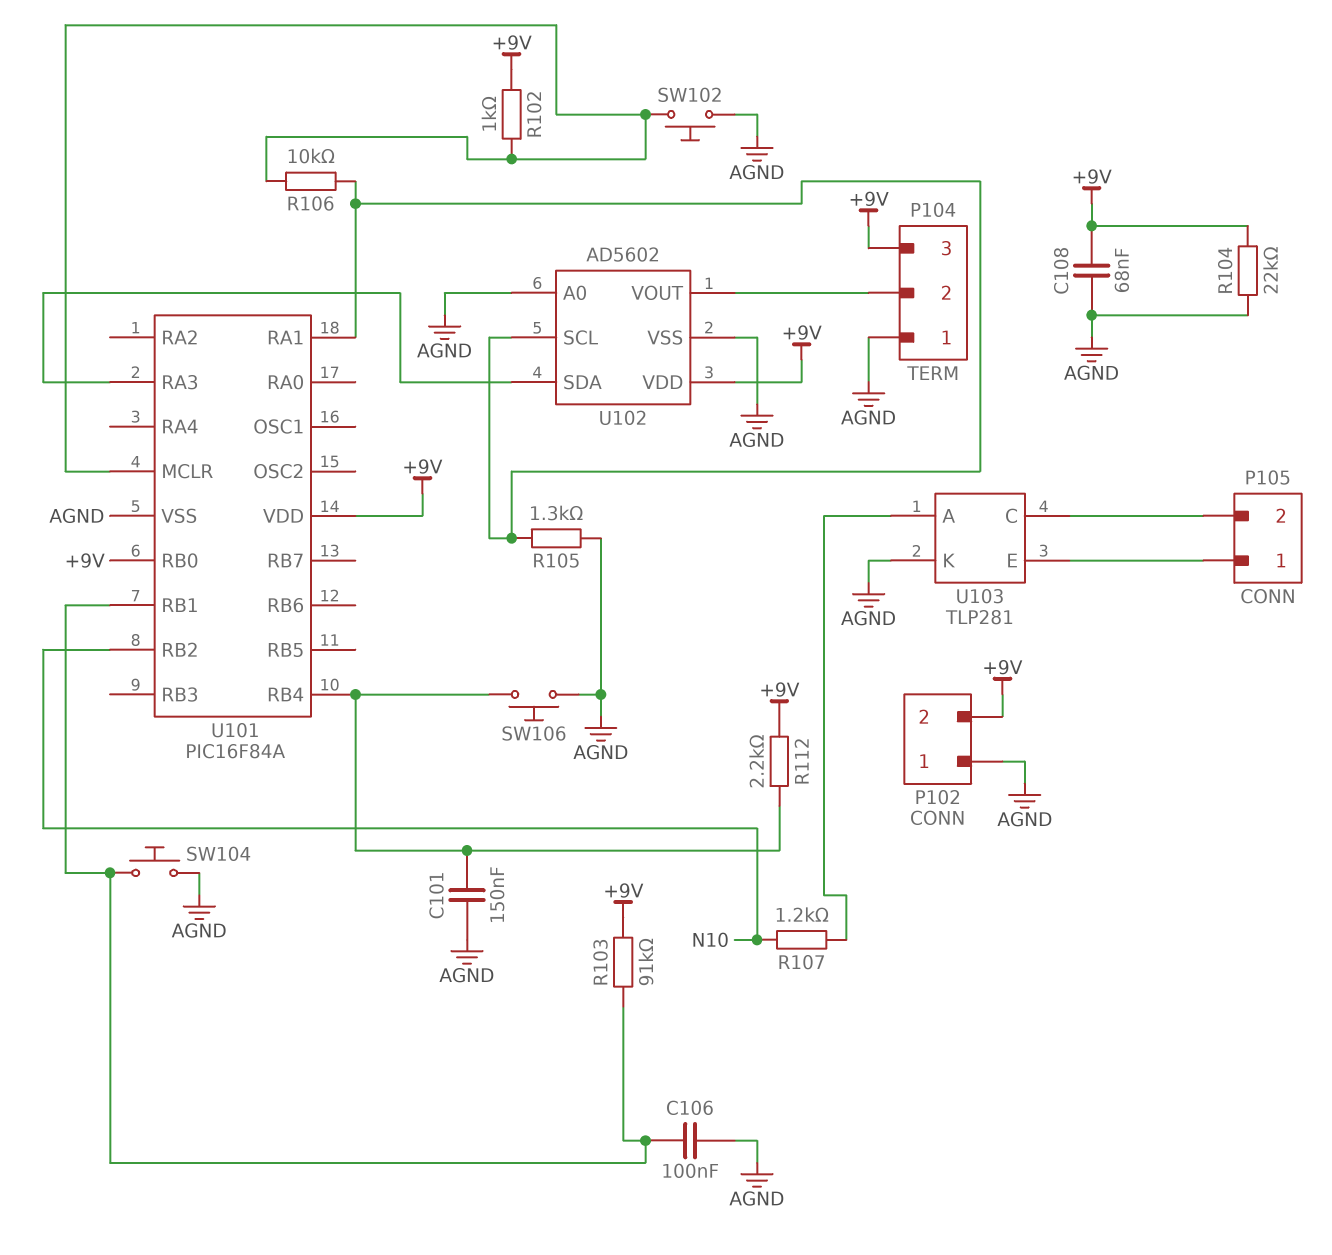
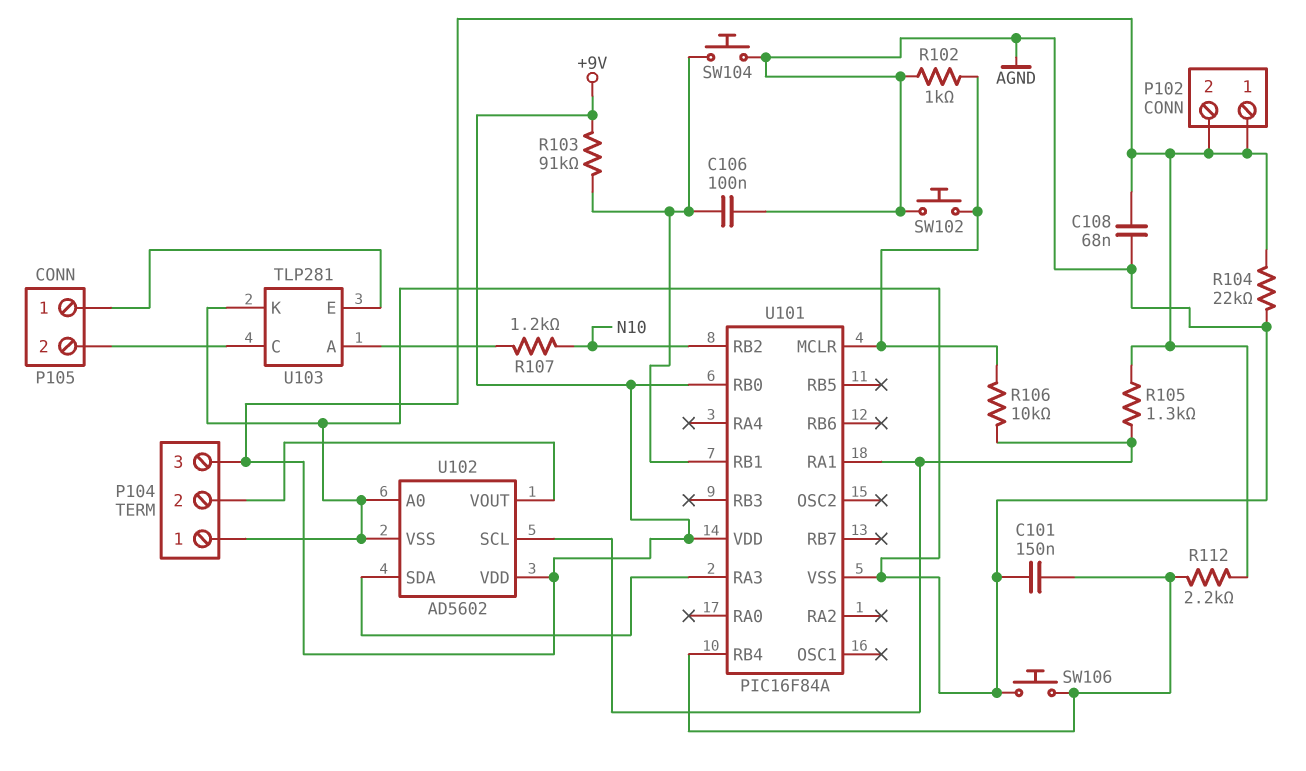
P102 pin 1: AGND -> +9V
R102: 1k (+9V, U101/MCLR) -> 1k (AGND, U101/MCLR)
R105: 1.3k (AGND, U101/RA1) -> 1.3k (+9V, U101/RA1)

